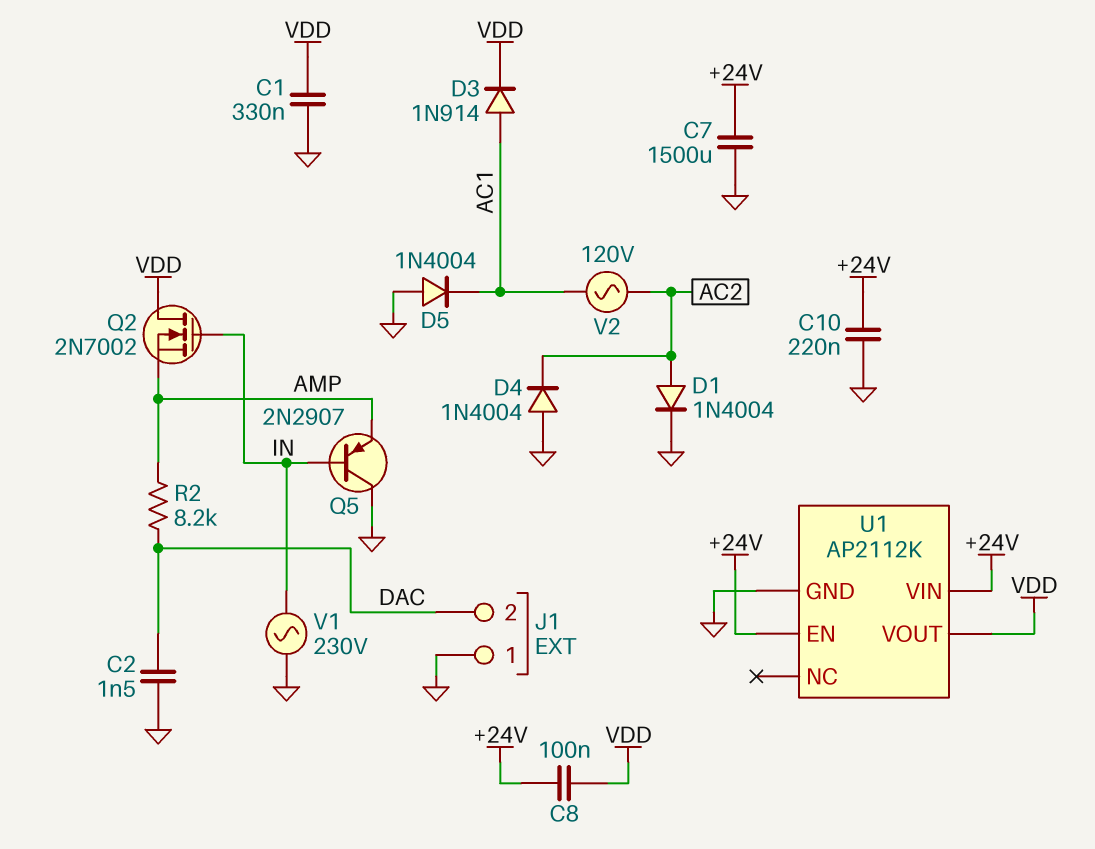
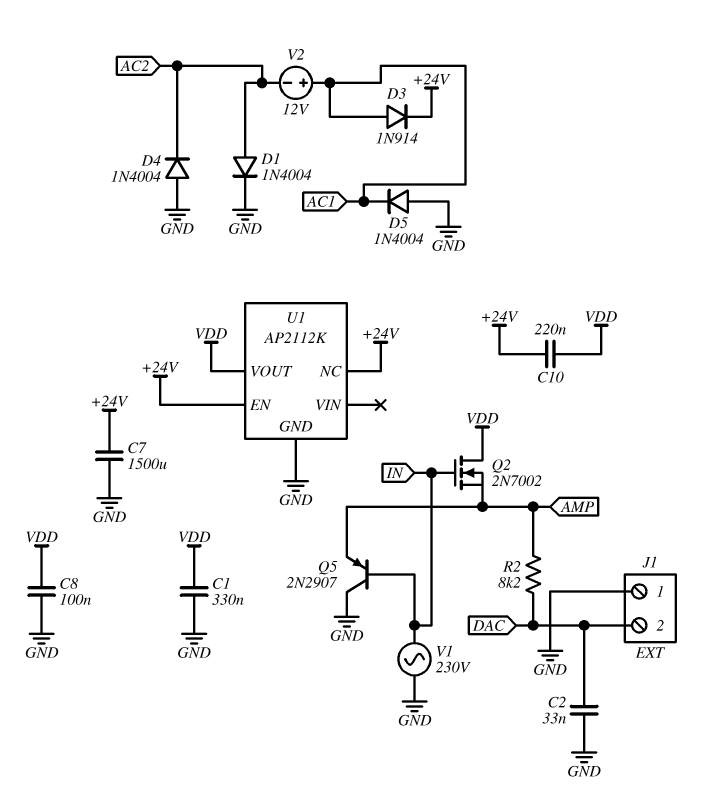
C2: 1.5nF (DAC, GND) -> 33nF (DAC, GND)
C8: 100nF (+24V, VDD) -> 100nF (GND, VDD)
C10: 220nF (+24V, GND) -> 220nF (+24V, VDD)
D3: diode 1N914 (A AC1, K VDD) -> diode 1N914 (A AC1, K +24V)
U1 pin NC: none -> +24V
U1 pin VIN: +24V -> none
V2: AC 120V (AC1, AC2) -> 12V (plus AC1, minus AC2)

